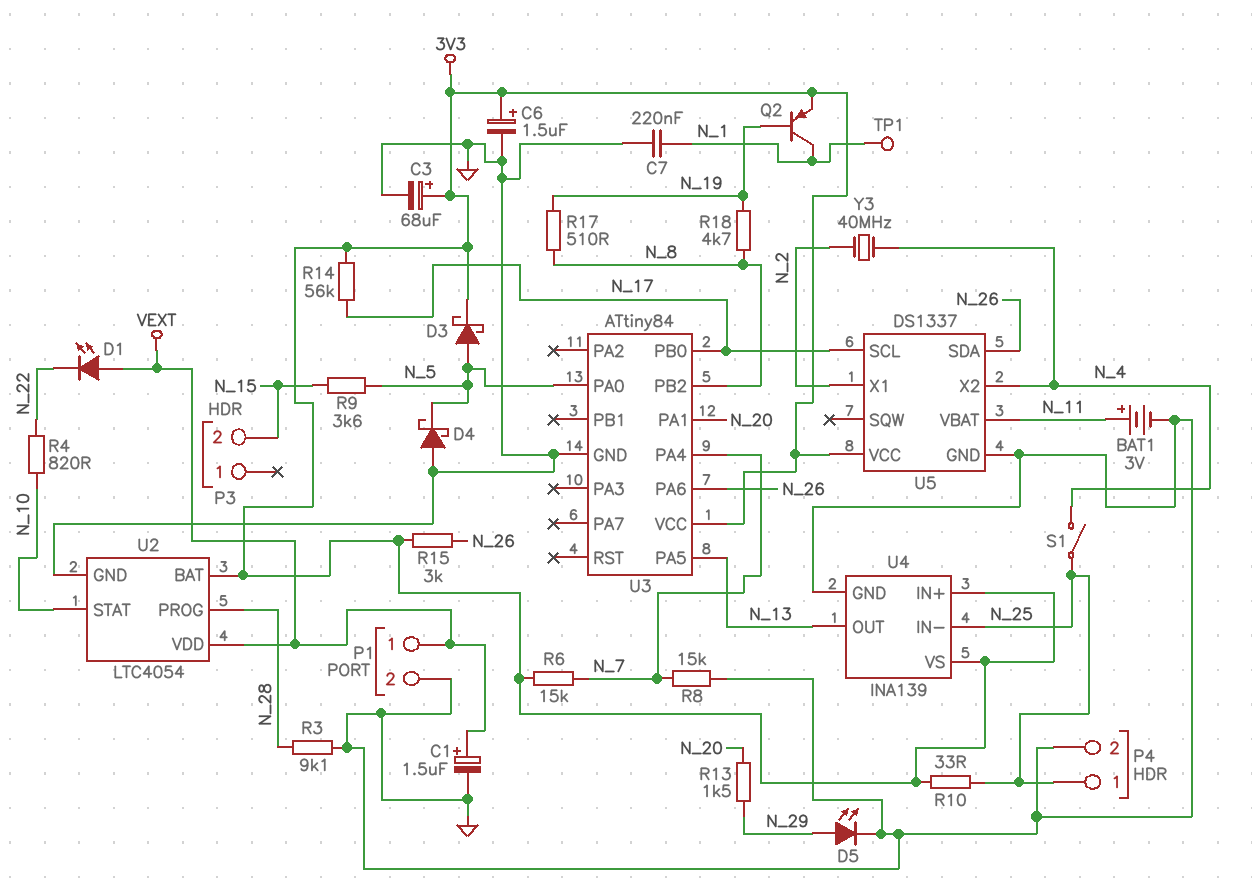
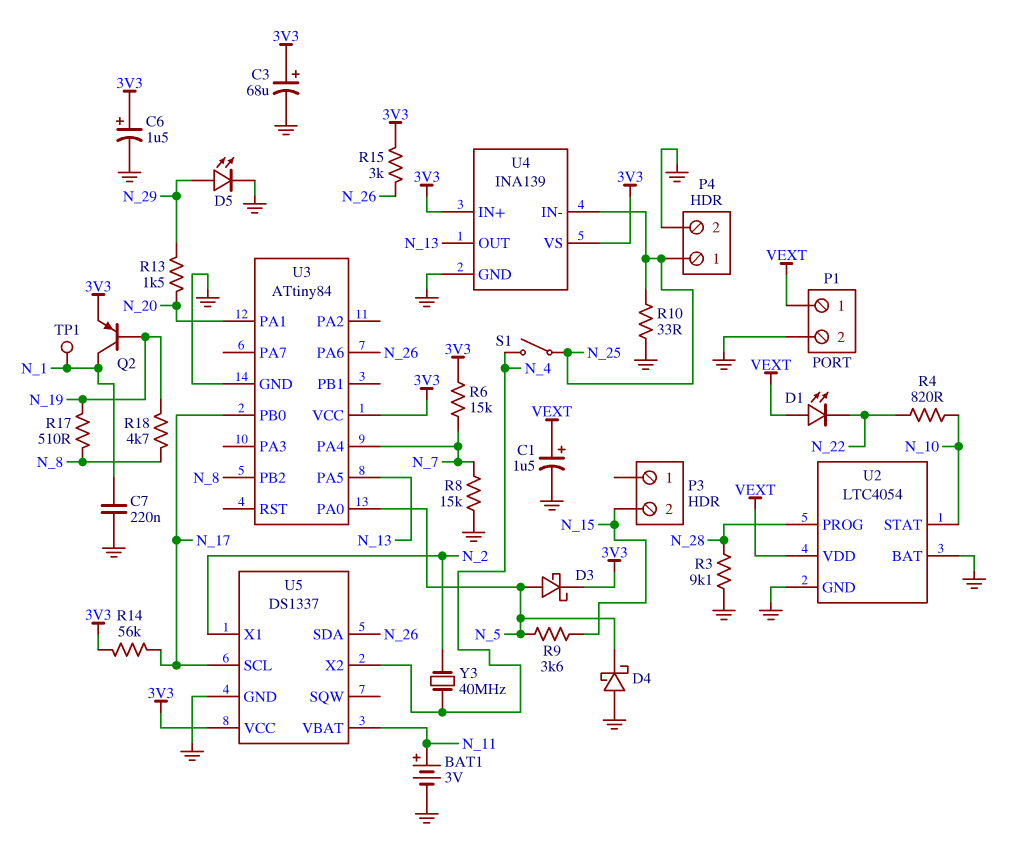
R10: 33 (3V3, N_25) -> 33 (GND, N_25)
U2 pin BAT: 3V3 -> GND

